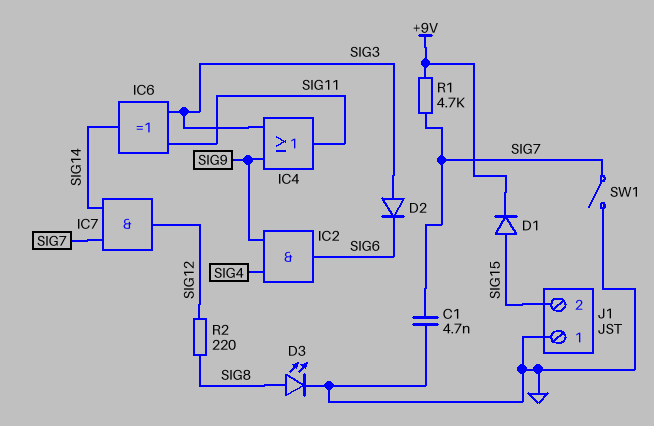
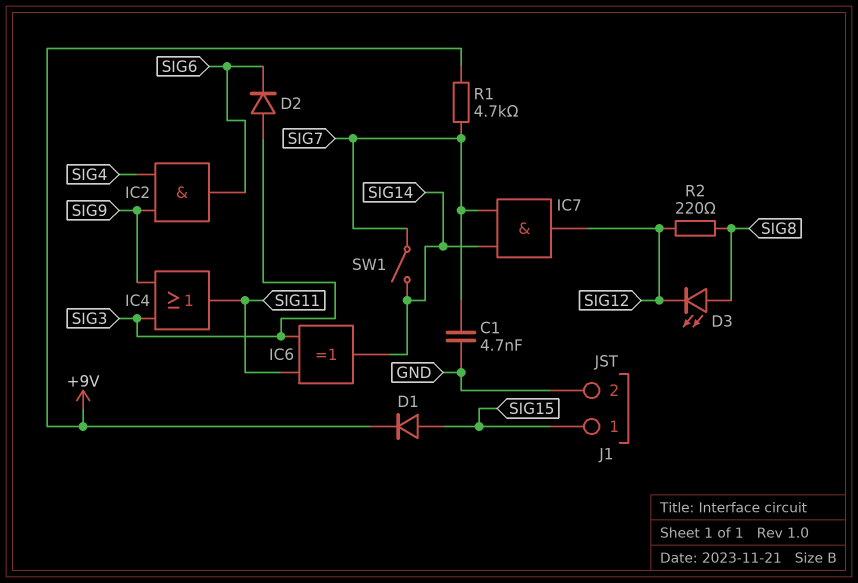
D3: LED (A SIG8, K GND) -> LED (A SIG8, K SIG12)
J1 pin 1: GND -> SIG15
J1 pin 2: SIG15 -> GND
SW1: switch (GND, SIG7) -> switch (SIG7, SIG14)

